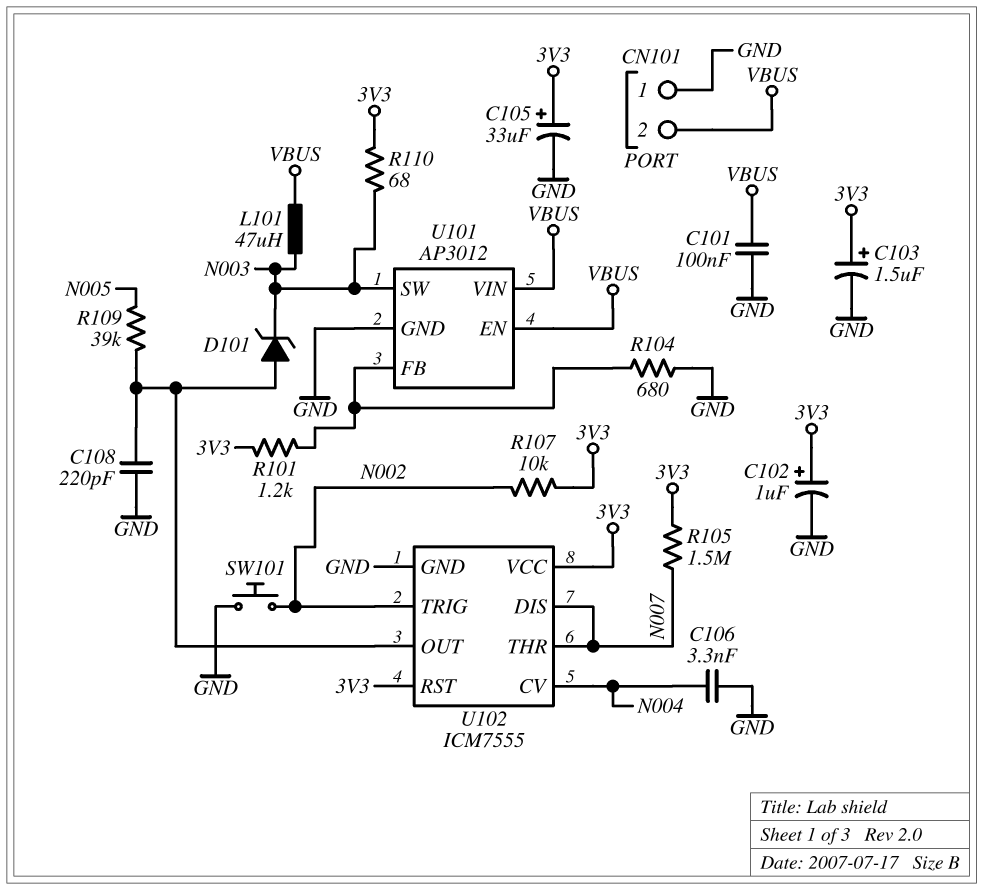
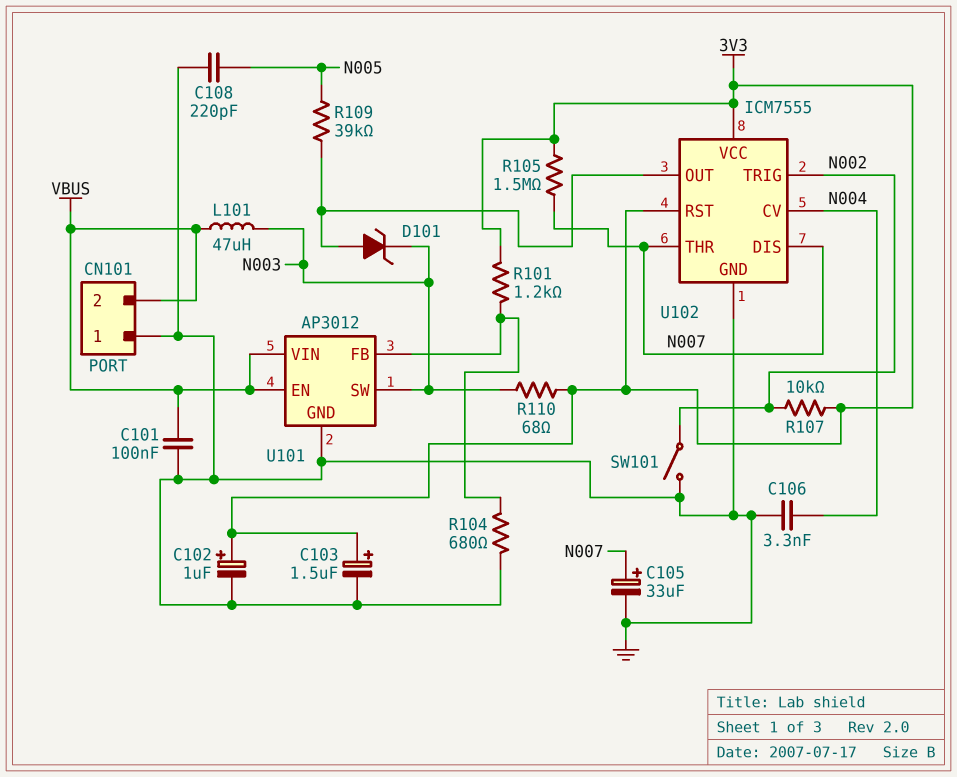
C105: 33uF (plus 3V3, minus GND) -> 33uF (plus N007, minus GND)
C108: 220pF (GND, U102/OUT) -> 220pF (GND, N005)
SW101: button (GND, N002) -> switch (GND, N002)

